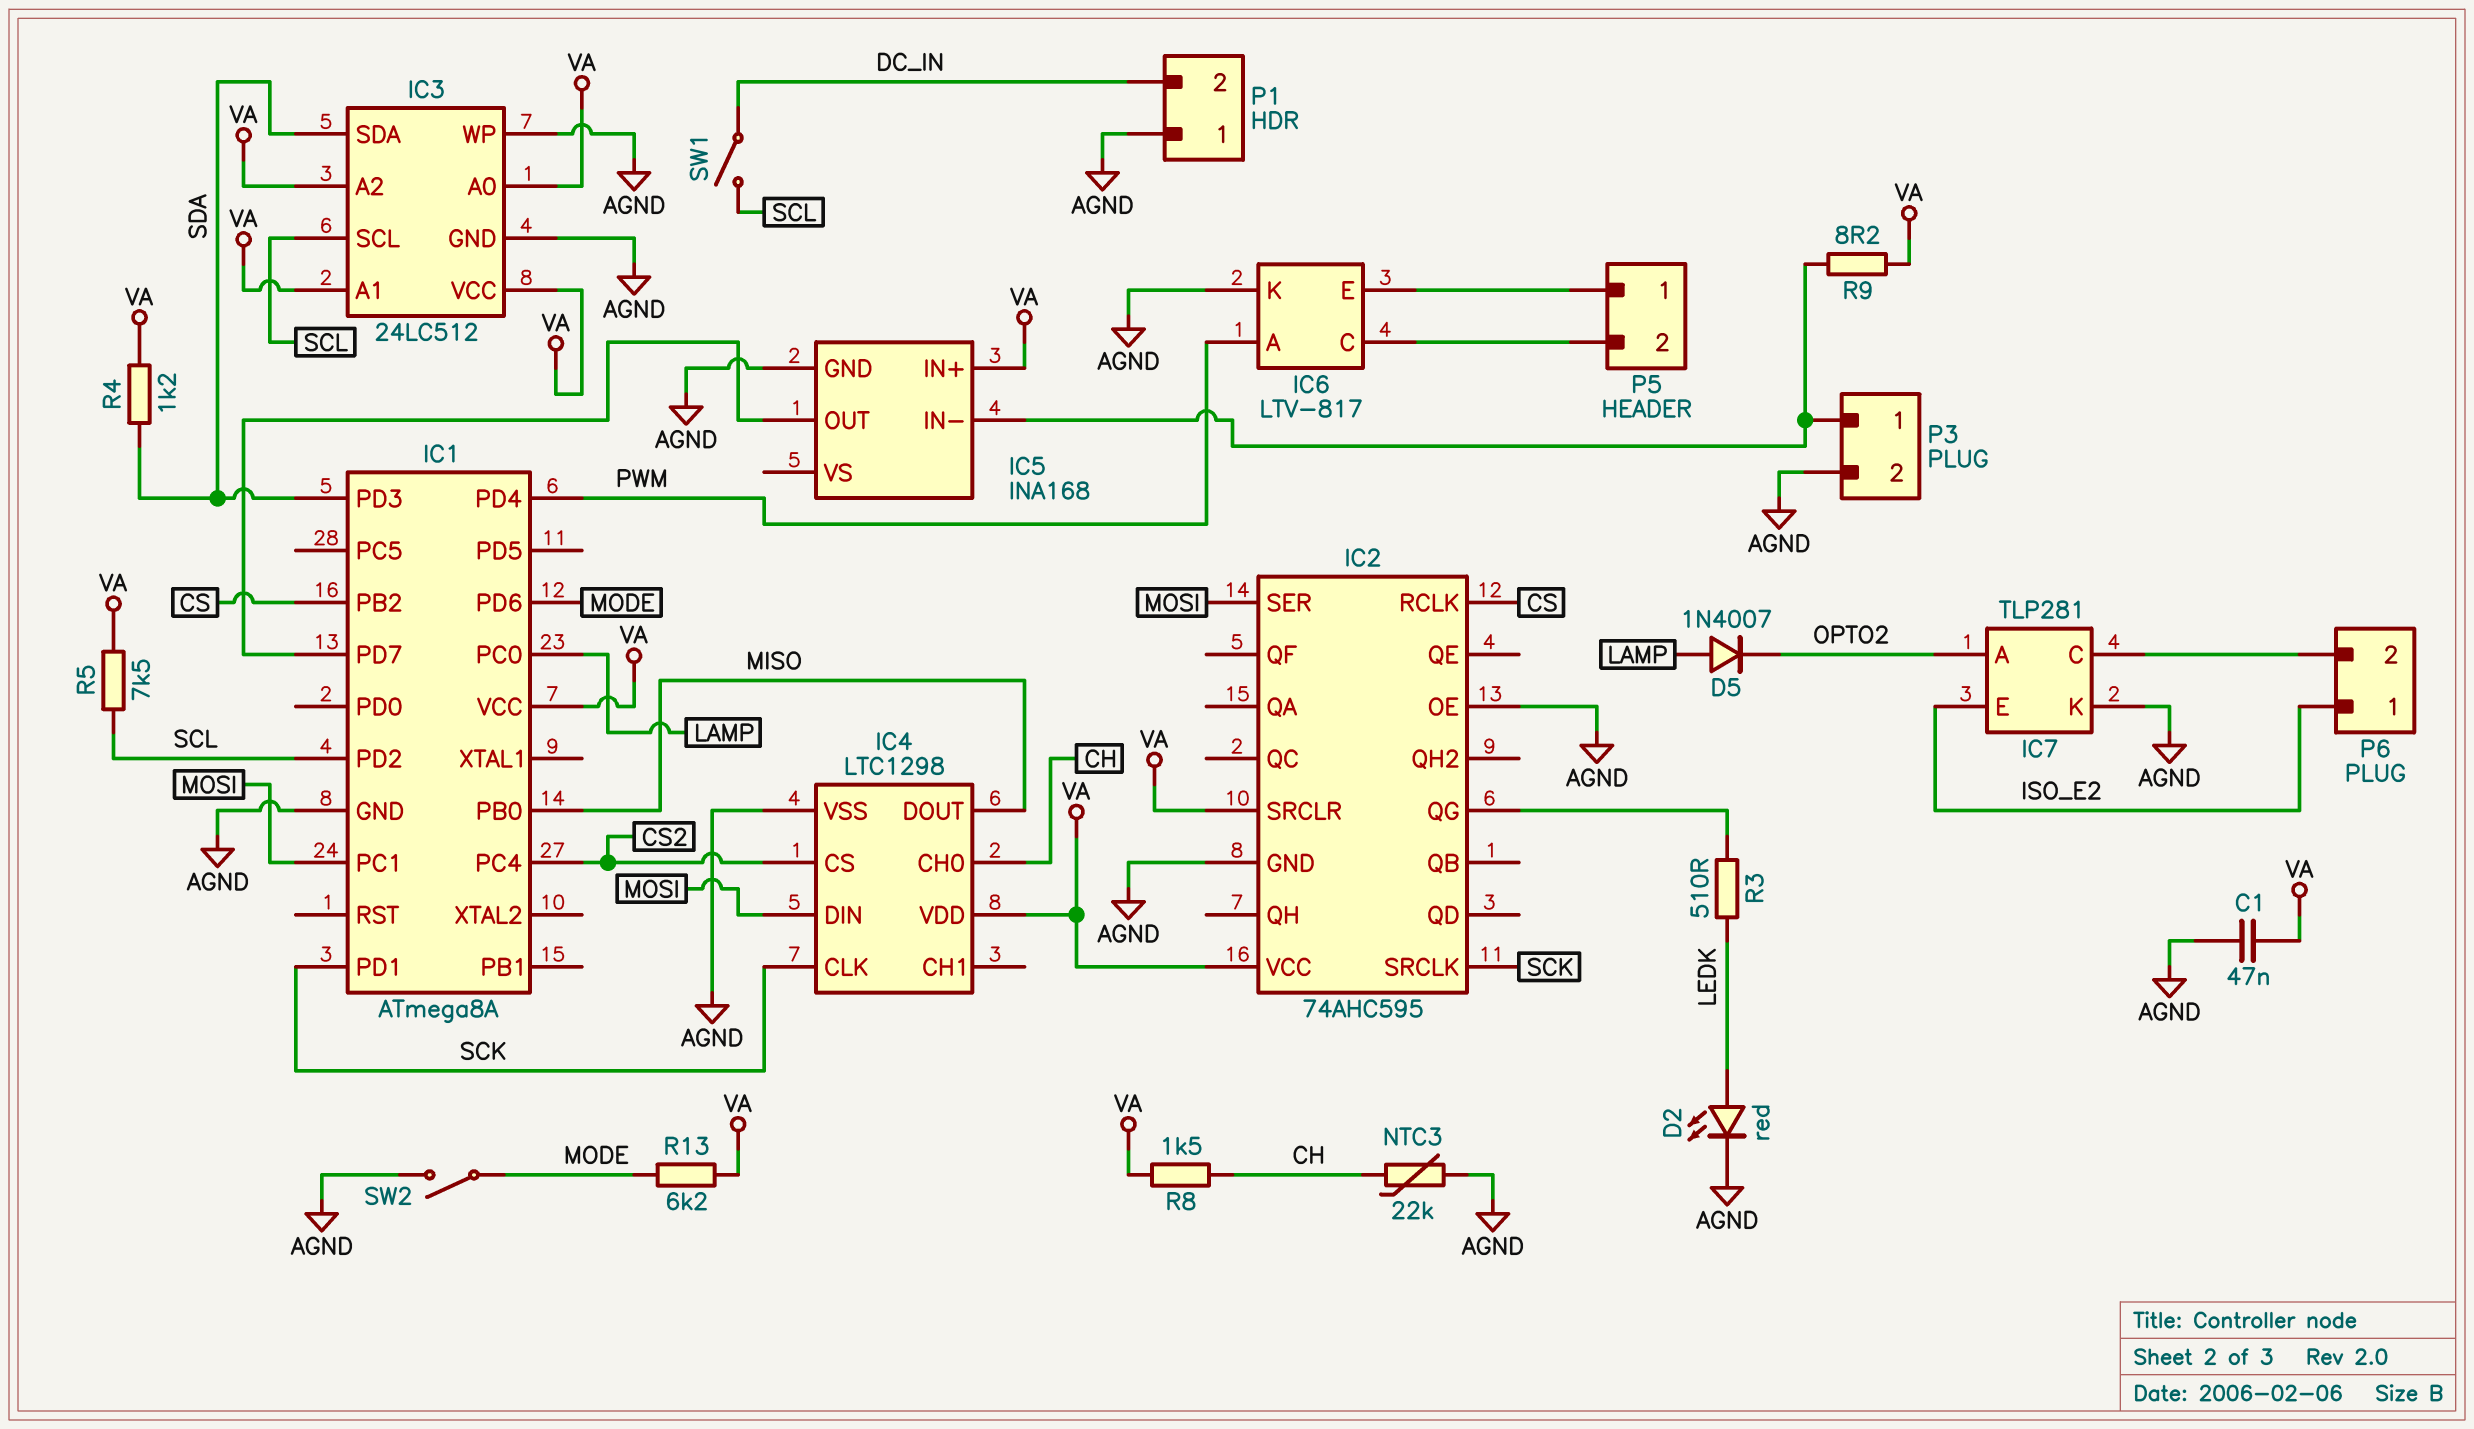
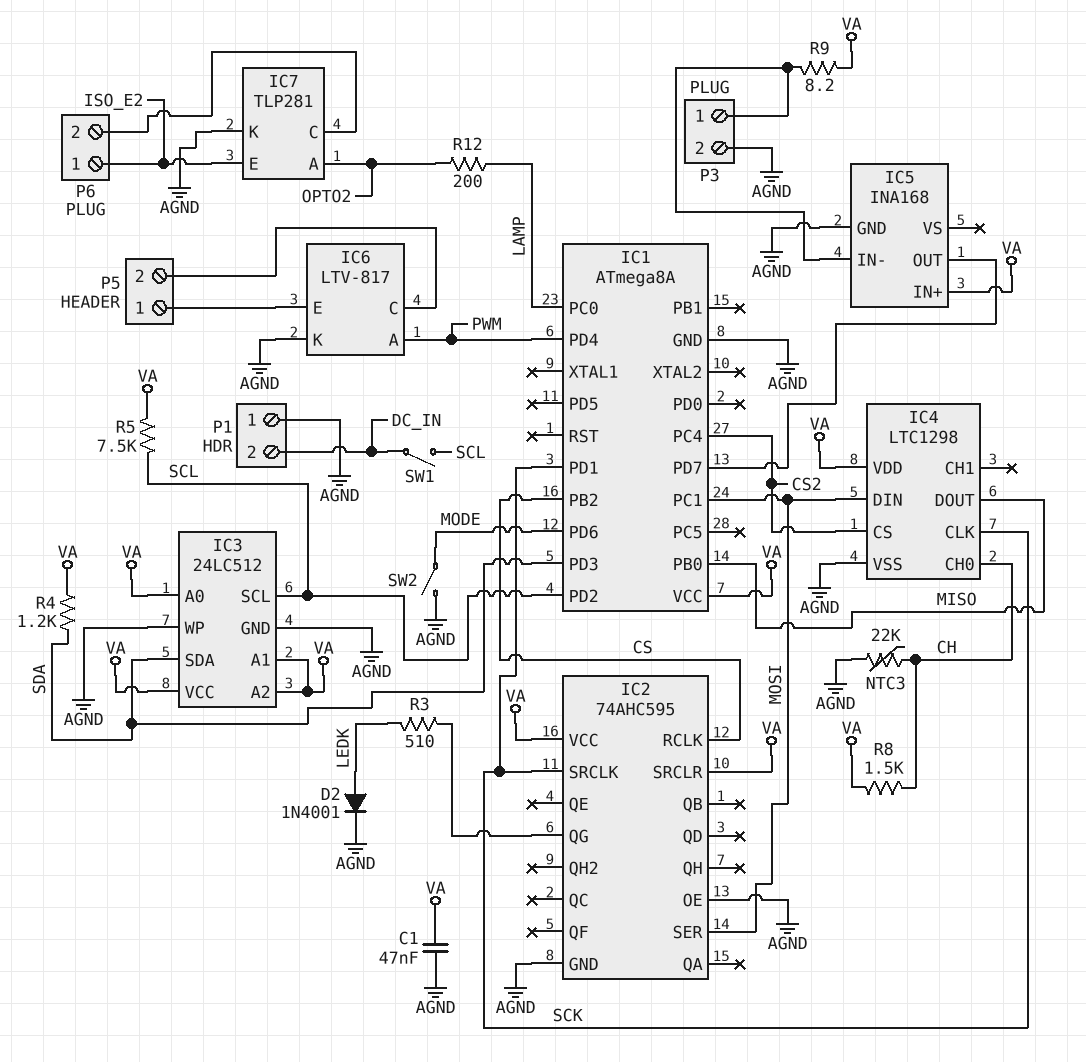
D2: LED red (A LEDK, K AGND) -> diode 1N4001 (A LEDK, K AGND)
D5: diode 1N4007 (A LAMP, K OPTO2) -> none
R12: none -> 200 (LAMP, OPTO2)
R13: 6.2k (MODE, VA) -> none

